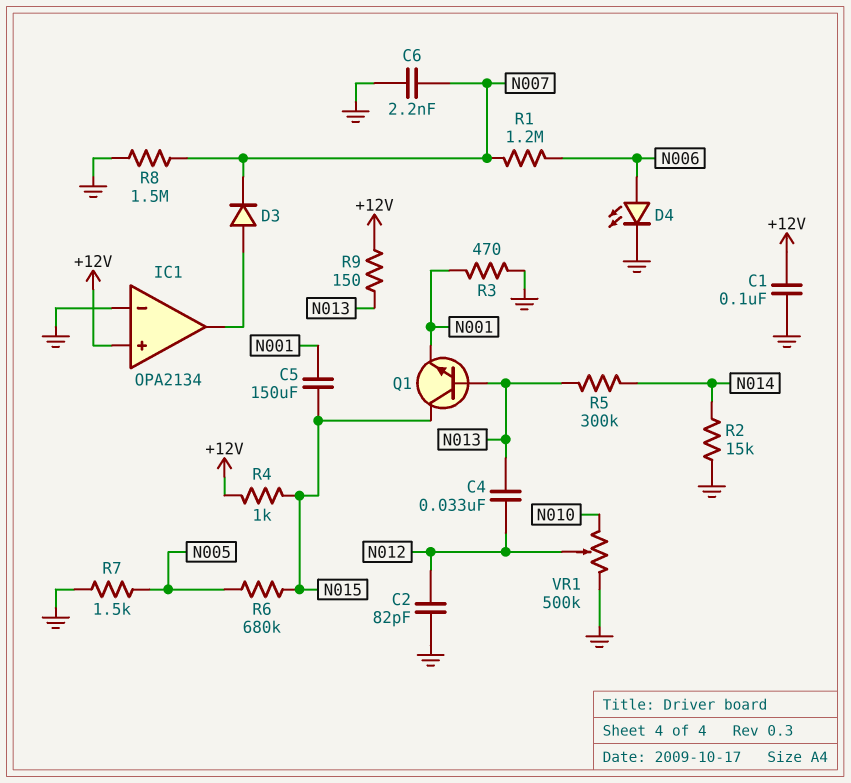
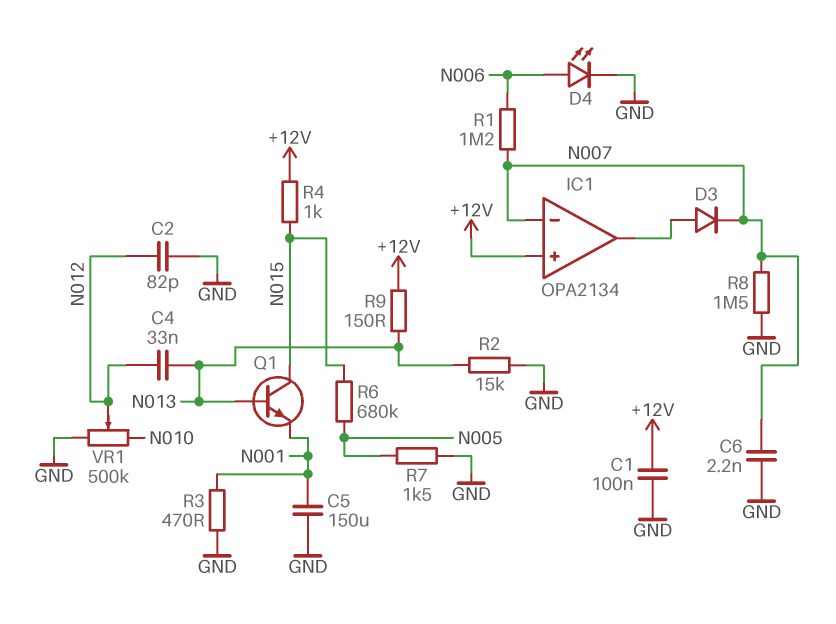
C5: 150uF (N001, N015) -> 150uF (GND, N001)
IC1 pin in-: GND -> N007
R2: 15k (GND, N014) -> 15k (GND, N013)
R5: 300k (N013, N014) -> none

